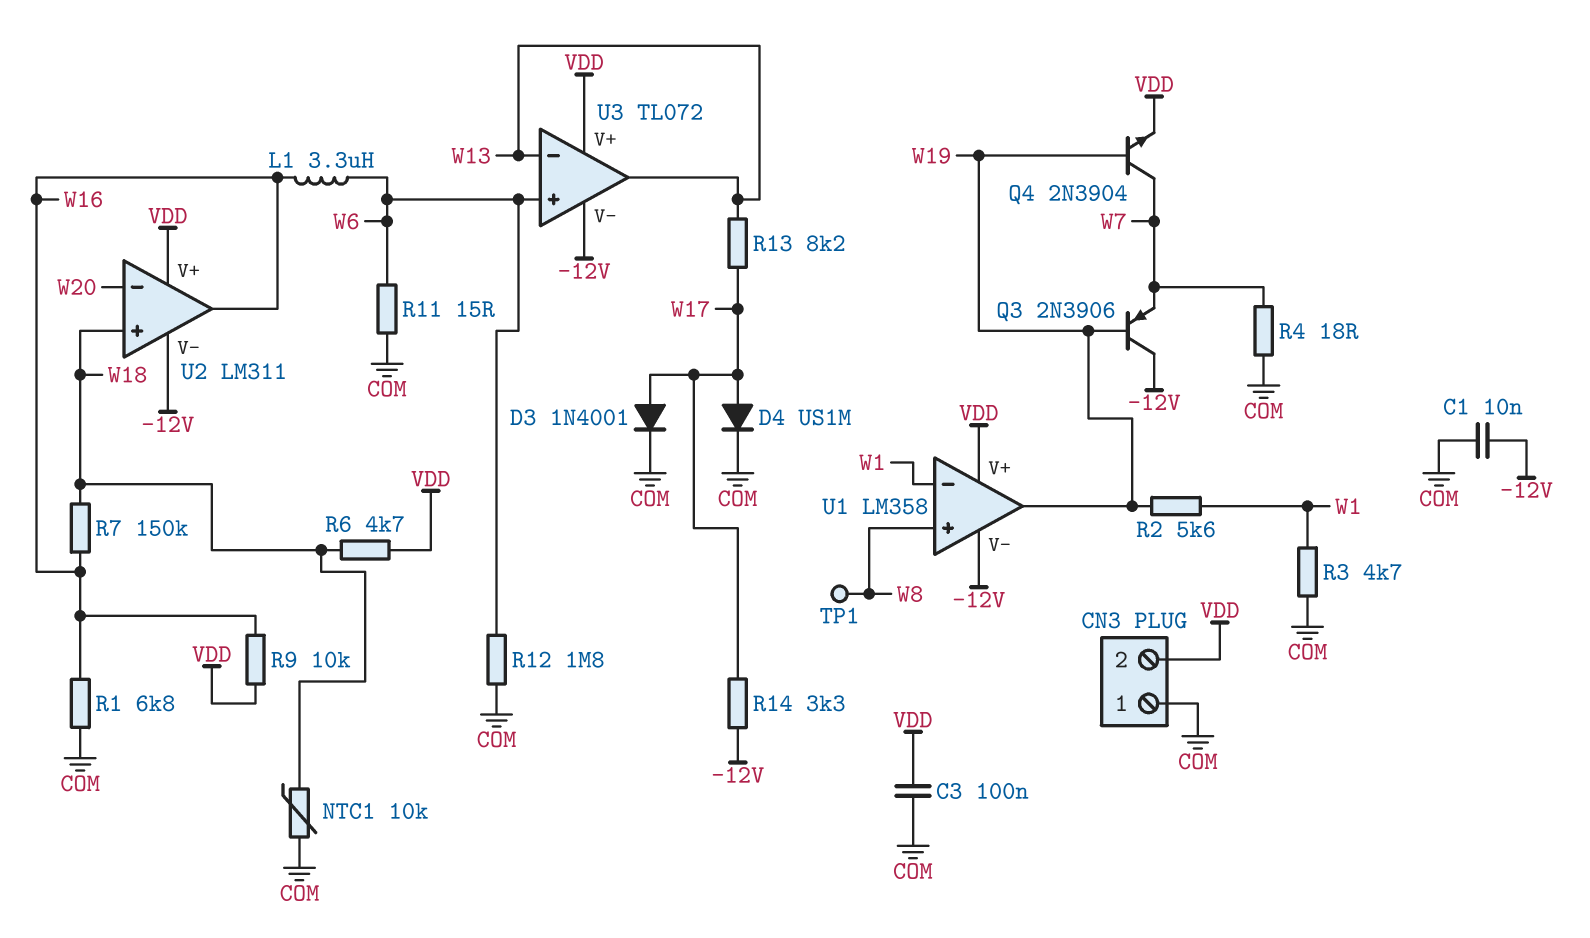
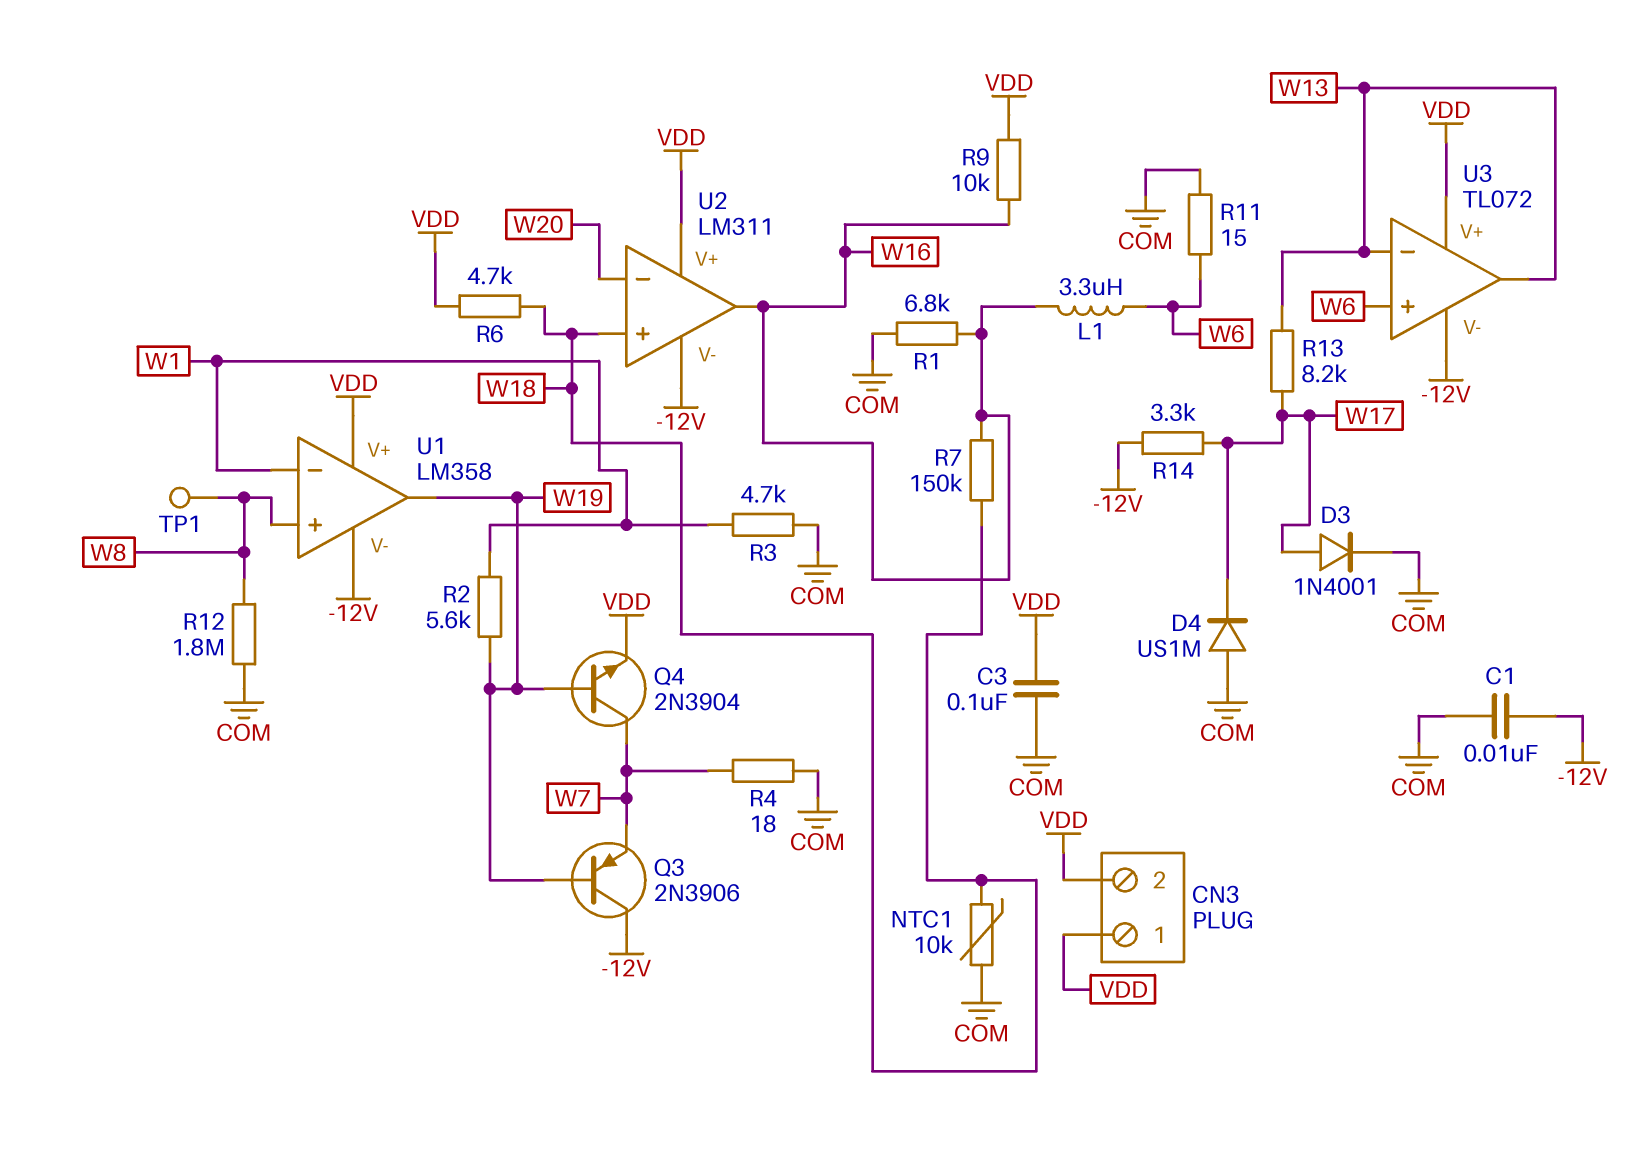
CN3 pin 1: COM -> VDD
D4: diode US1M (A W17, K COM) -> diode US1M (A COM, K W17)
R12: 1.8M (COM, W6) -> 1.8M (COM, W8)

